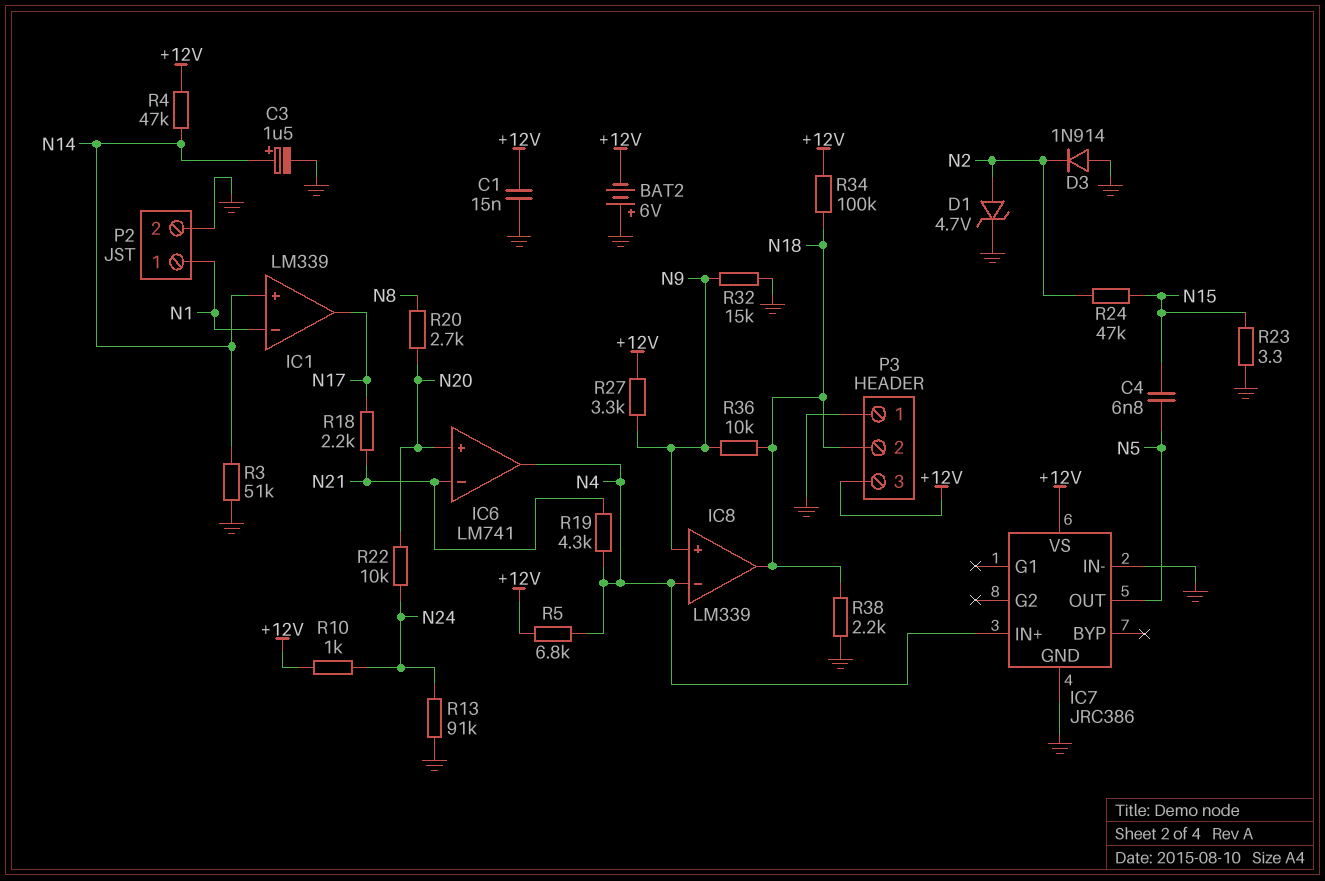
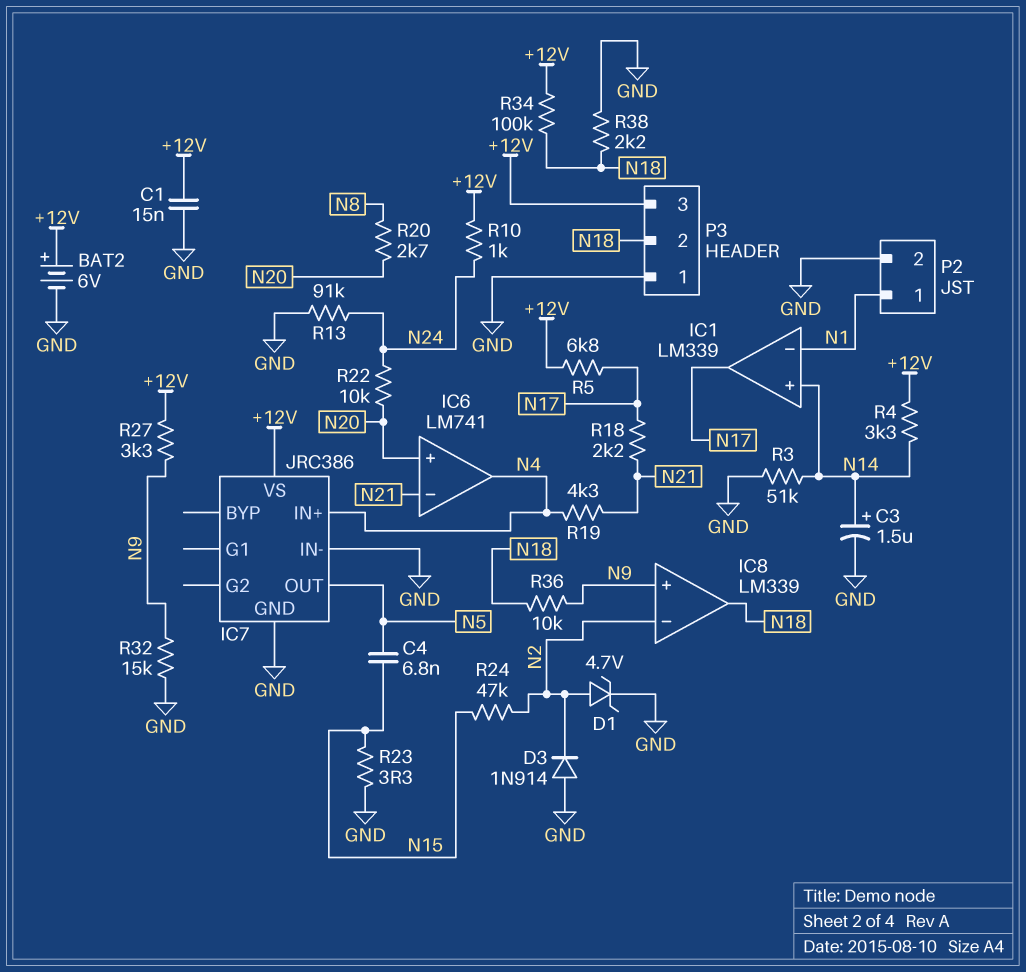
BAT2: 6V (plus GND, minus +12V) -> 6V (plus +12V, minus GND)
IC8 pin in-: N4 -> N2
R4: 47k (+12V, N14) -> 3.3k (+12V, N14)
R5: 6.8k (+12V, N4) -> 6.8k (+12V, N17)

